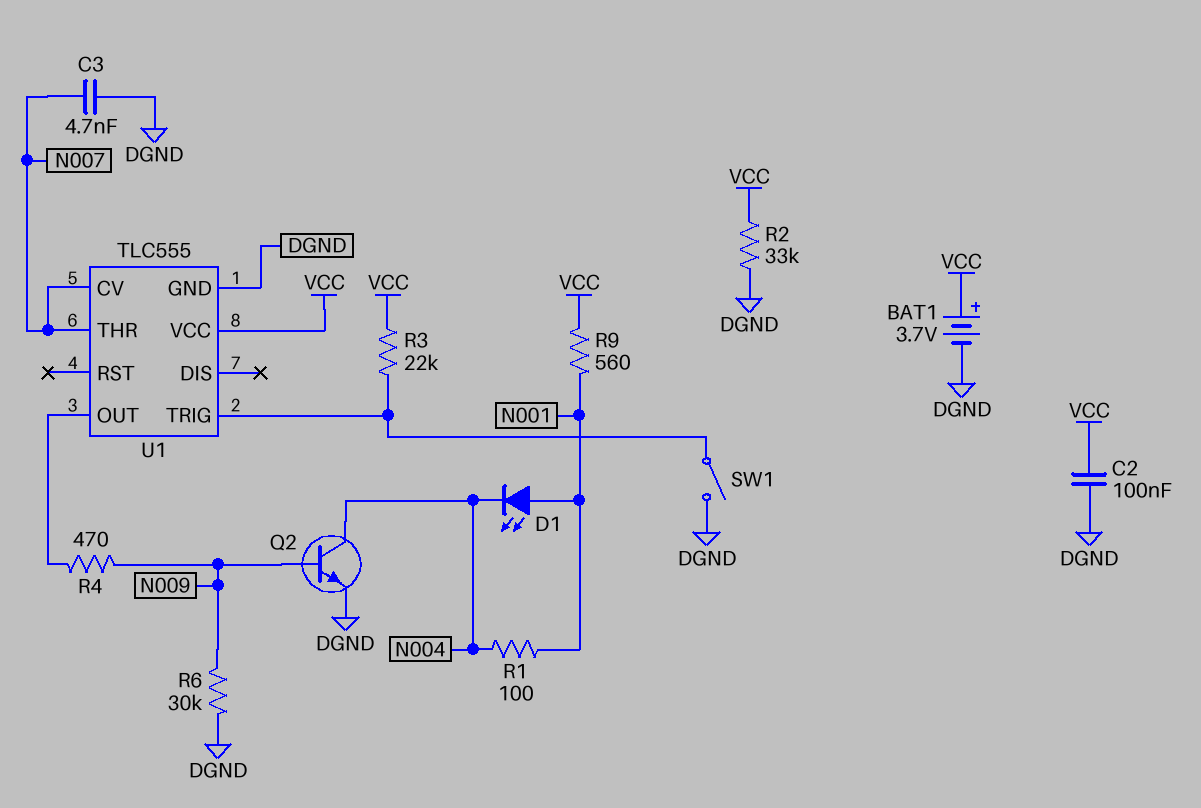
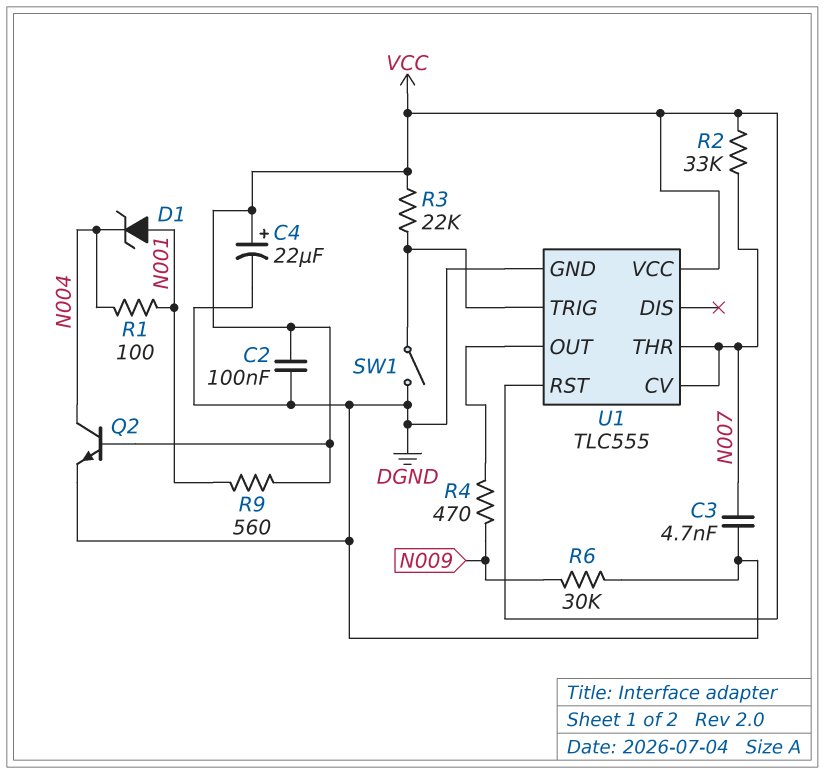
BAT1: 3.7V (plus VCC, minus DGND) -> none
C4: none -> 22uF (plus VCC, minus DGND)
D1: LED (A N001, K N004) -> zener (A N001, K N004)
Q2: NPN (B N009, C N004, E DGND) -> NPN (B VCC, C N004, E DGND)
R2: 33k (DGND, VCC) -> 33k (N007, VCC)
U1 pin RST: none -> VCC

